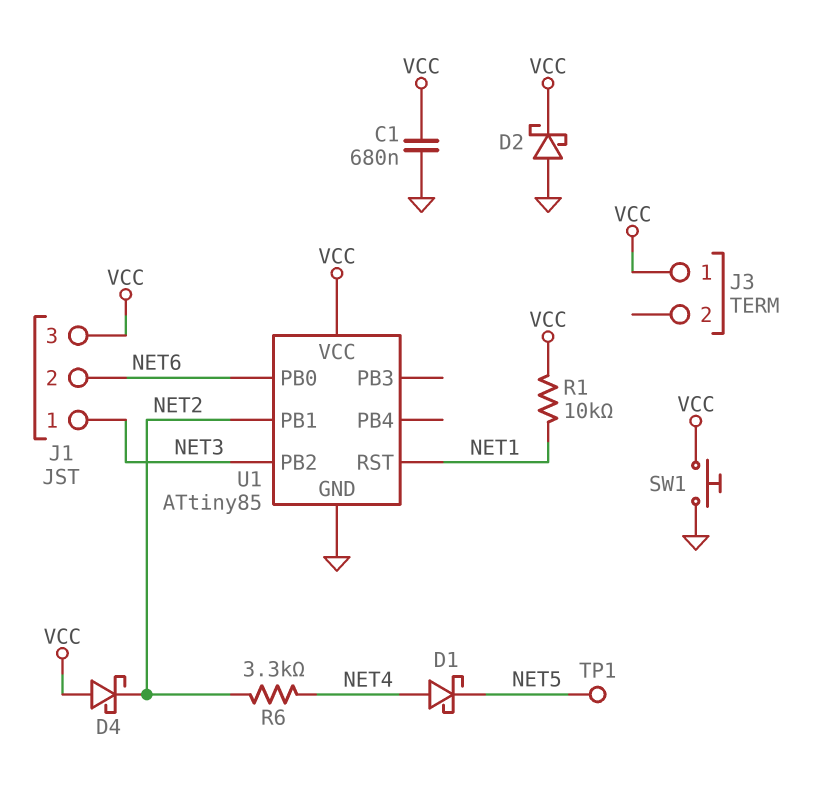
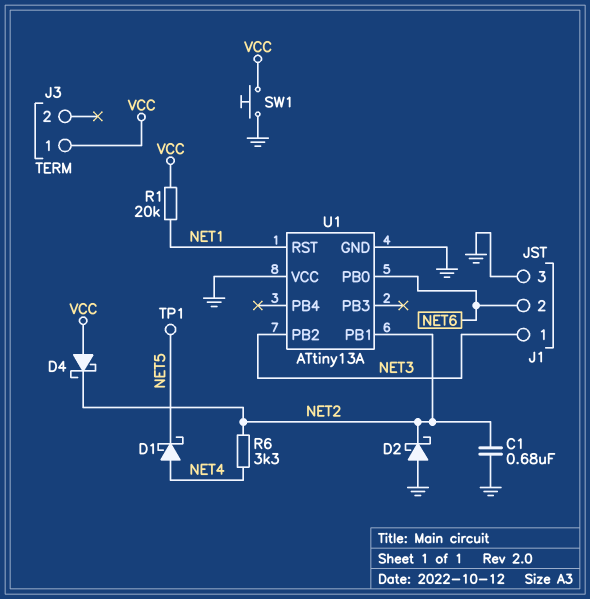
C1: 680nF (GND, VCC) -> 680nF (GND, NET2)
D2: schottky (A GND, K VCC) -> schottky (A GND, K NET2)
J1 pin 3: VCC -> GND
R1: 10k (NET1, VCC) -> 20k (NET1, VCC)
U1: ATtiny85 -> ATtiny13A
U1 pin VCC: VCC -> GND

